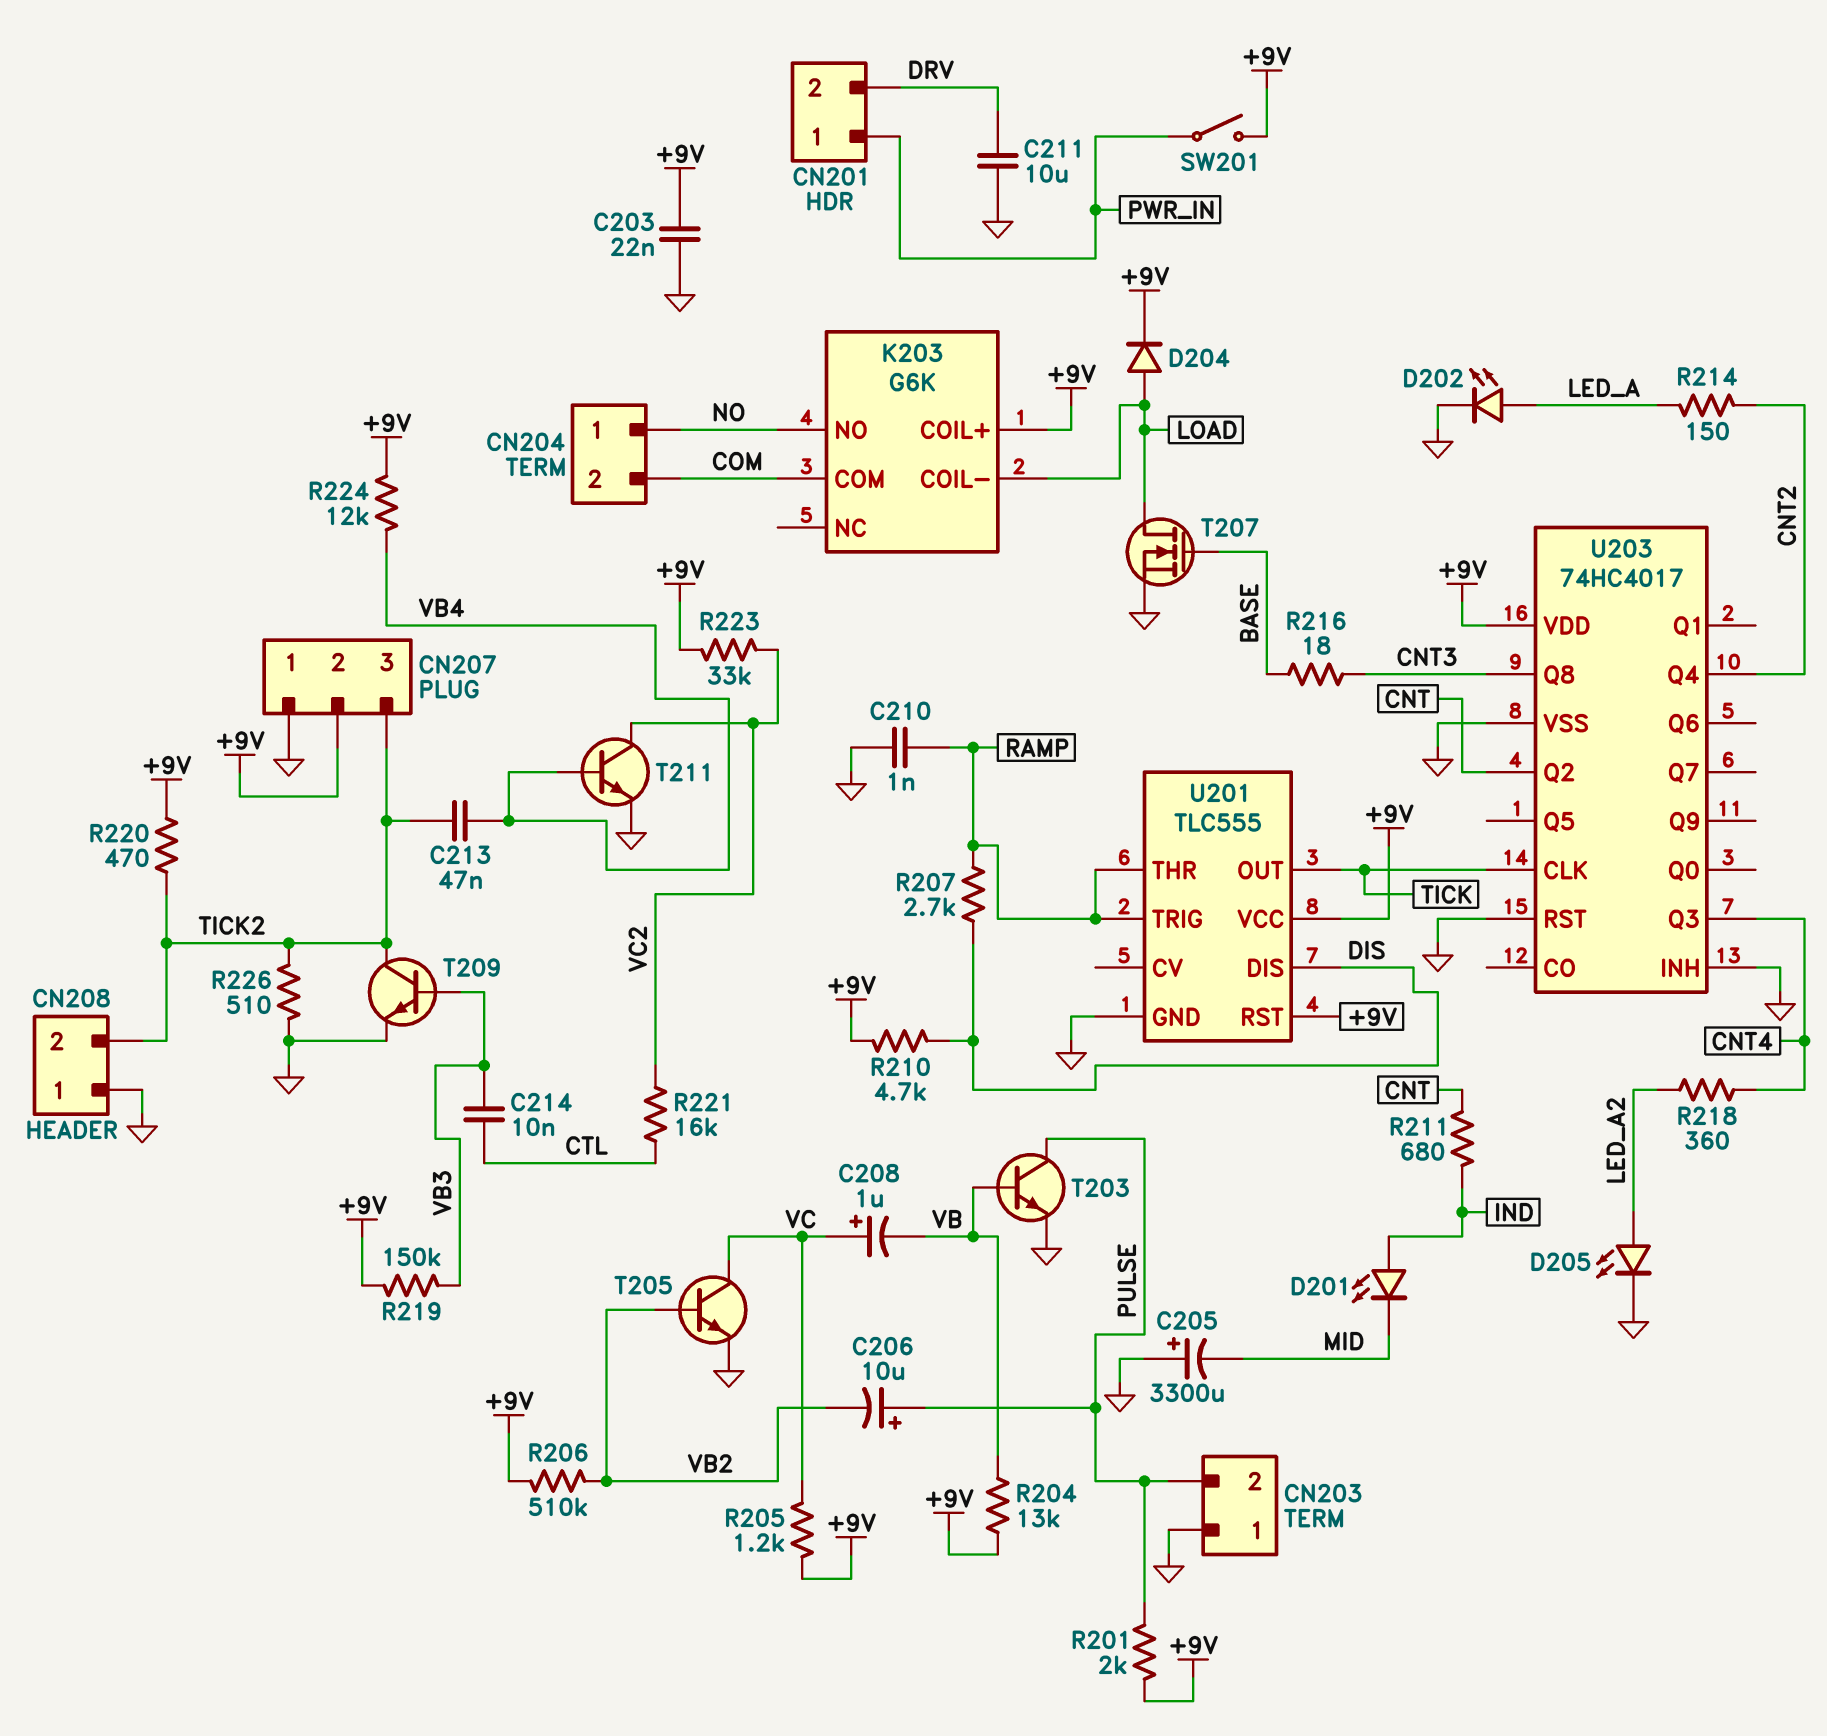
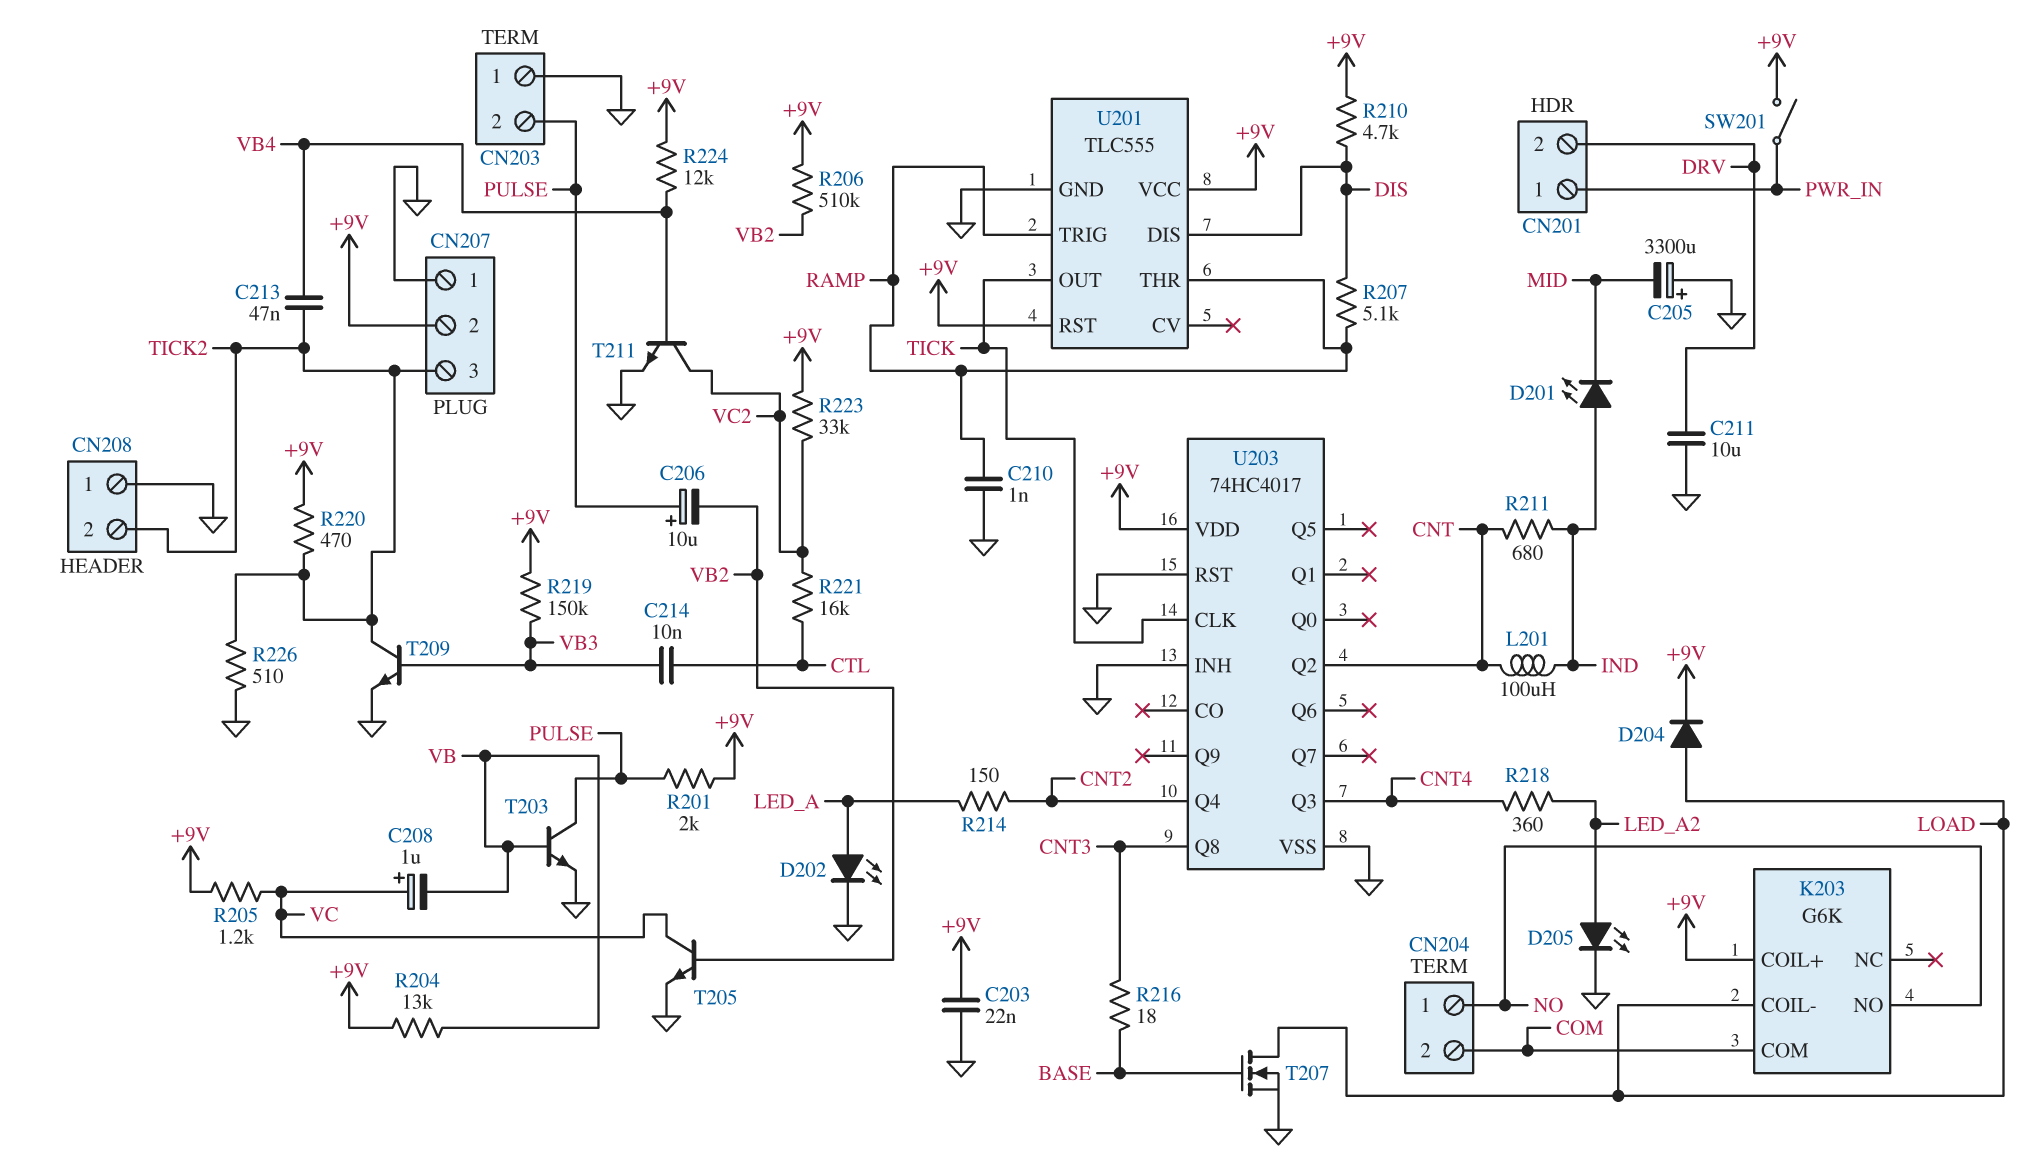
L201: none -> 100uH (CNT, IND)
R207: 2.7k (DIS, RAMP) -> 5.1k (DIS, RAMP)

